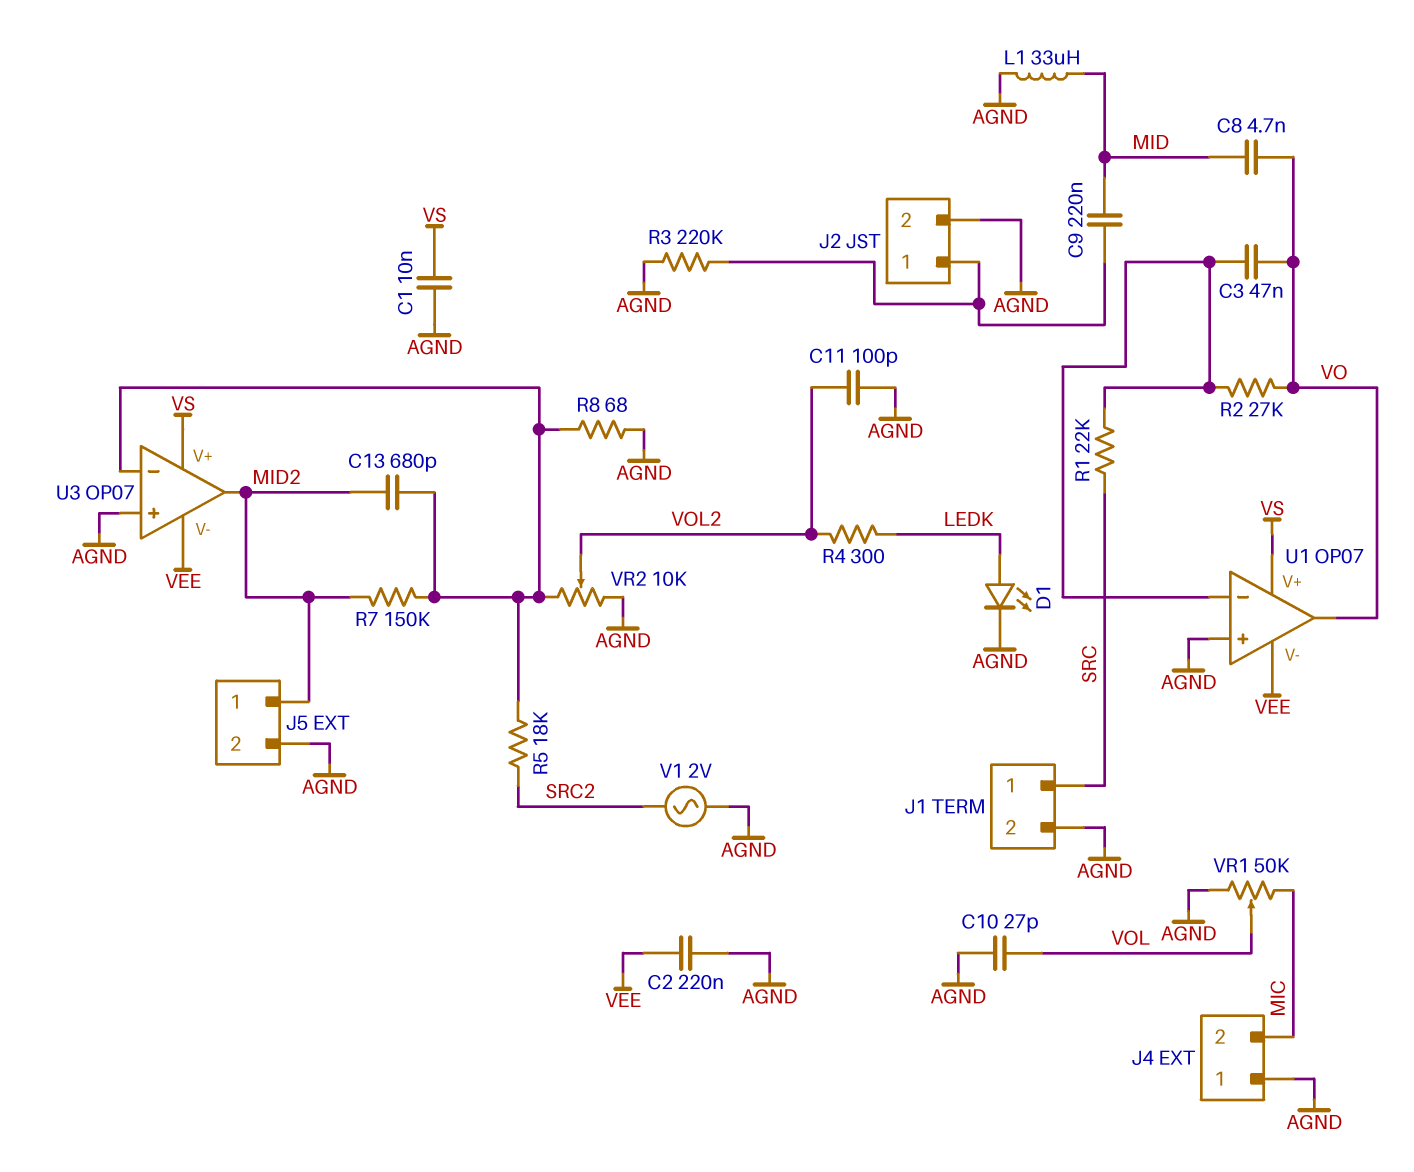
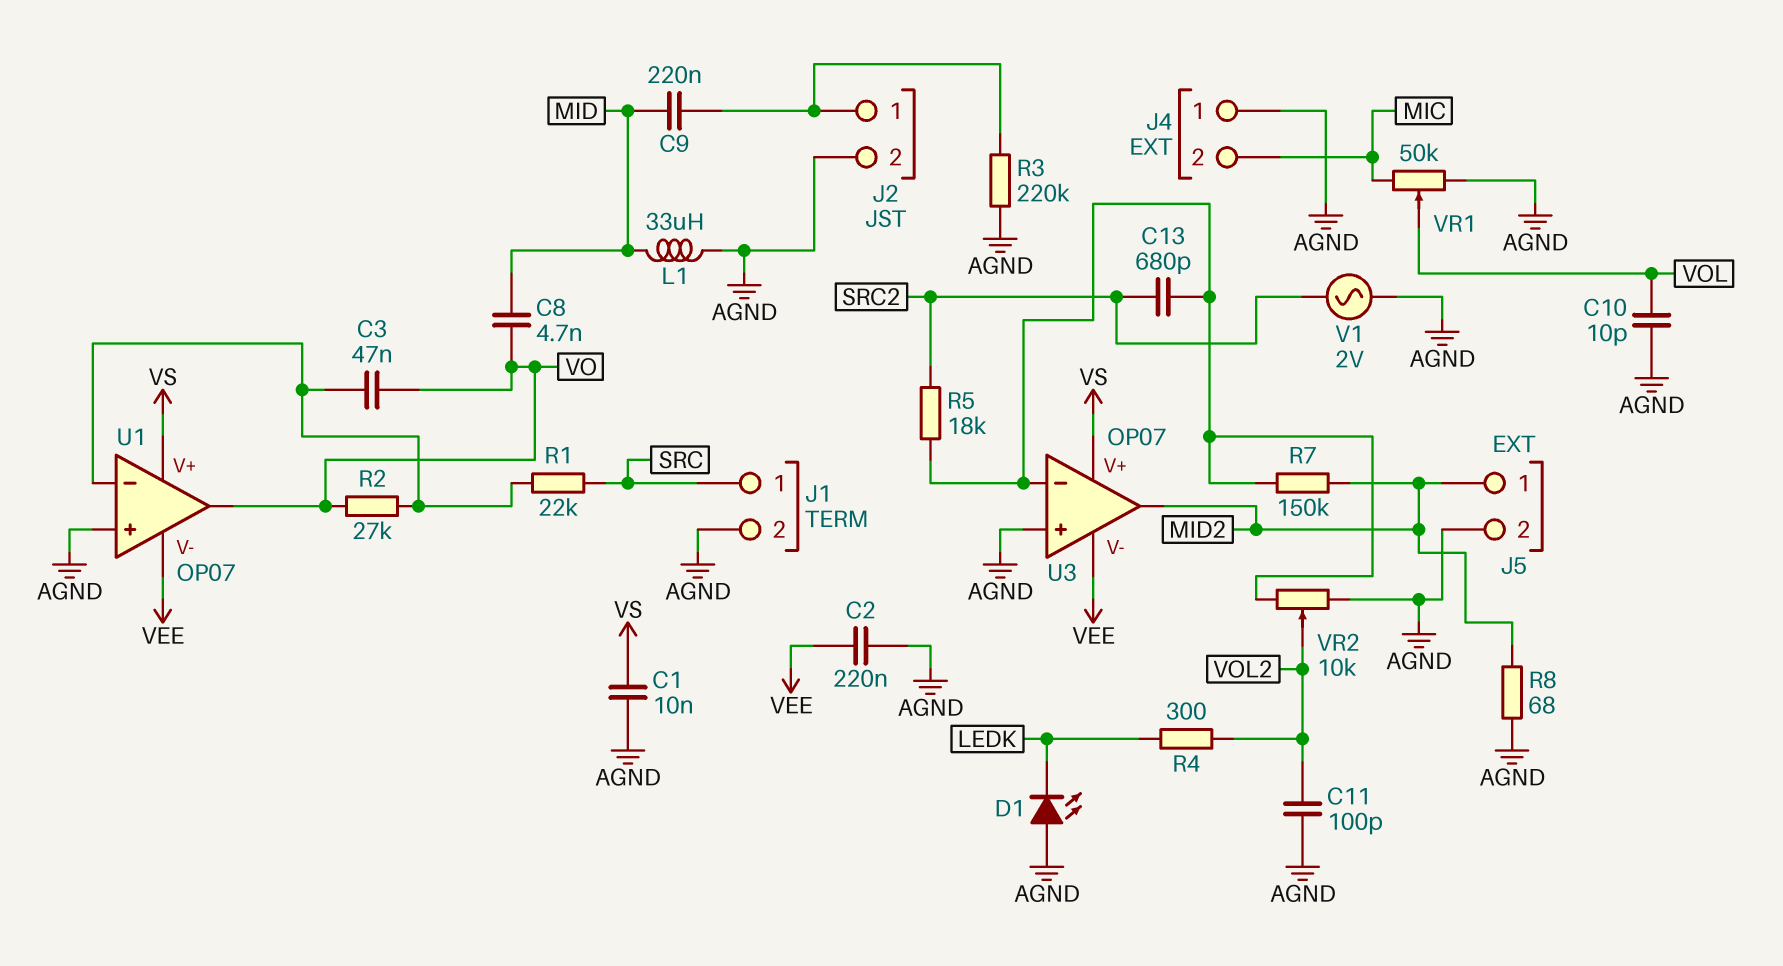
C10: 27pF (AGND, VOL) -> 10pF (AGND, VOL)
C13: 680pF (MID2, U3/in-) -> 680pF (SRC2, U3/in-)
D1: LED (A LEDK, K AGND) -> LED (A AGND, K LEDK)
R8: 68 (AGND, U3/in-) -> 68 (AGND, MID2)

